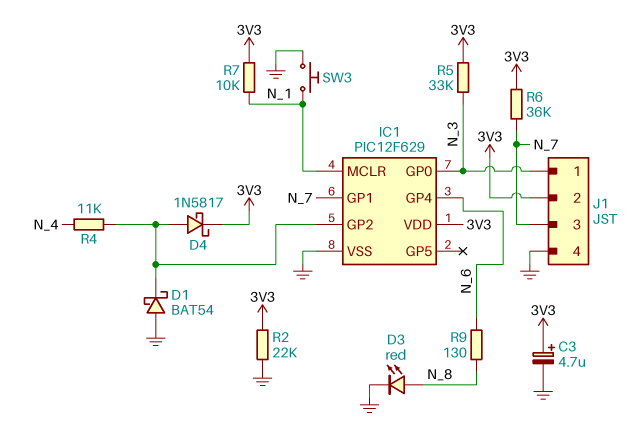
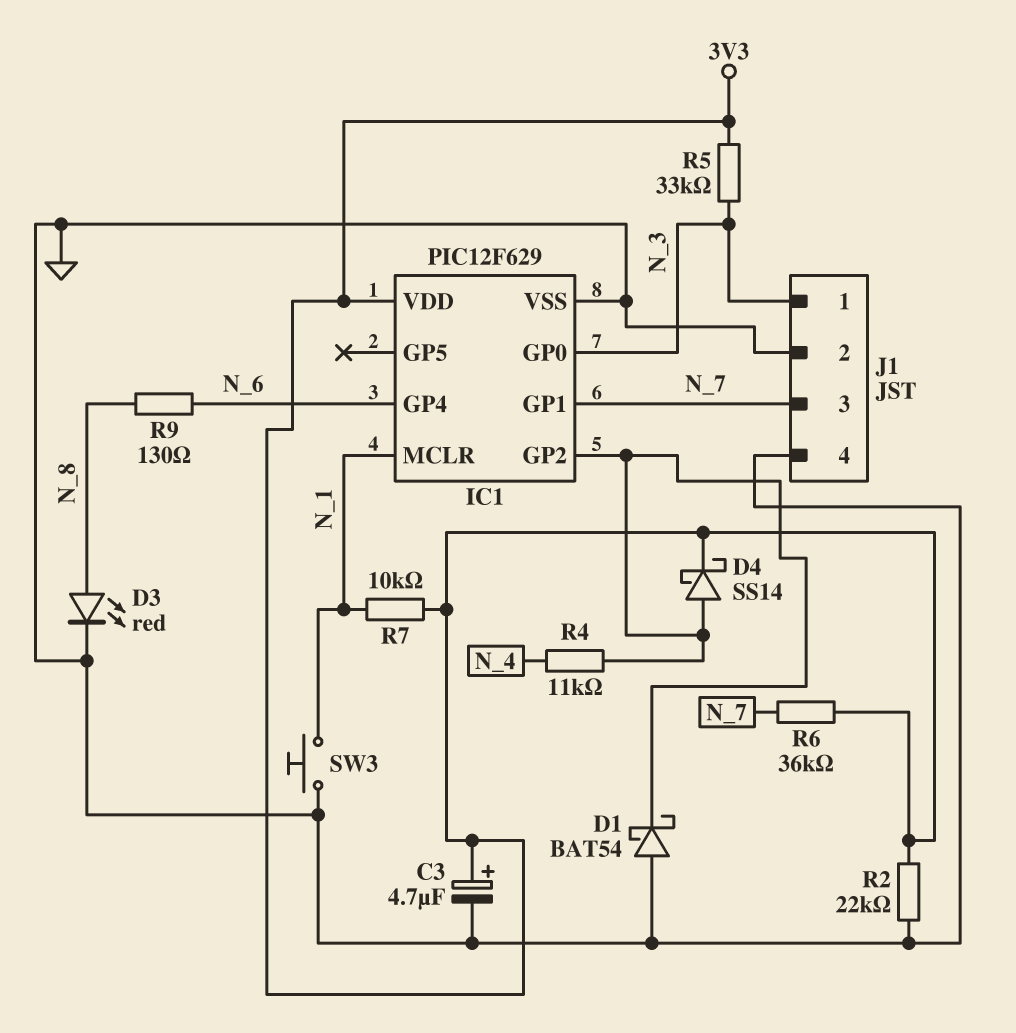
D4: schottky 1N5817 (A IC1/GP2, K 3V3) -> schottky SS14 (A IC1/GP2, K 3V3)
J1 pin 2: 3V3 -> GND

